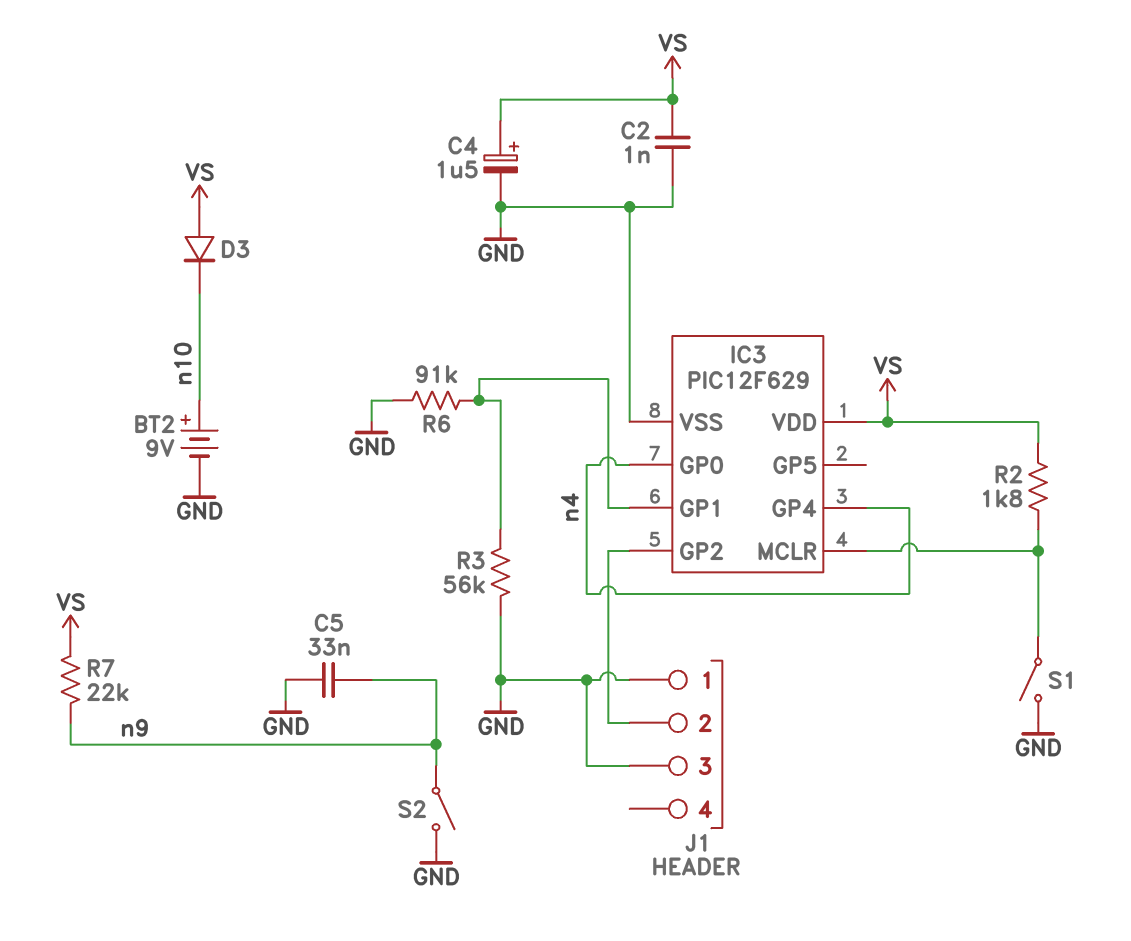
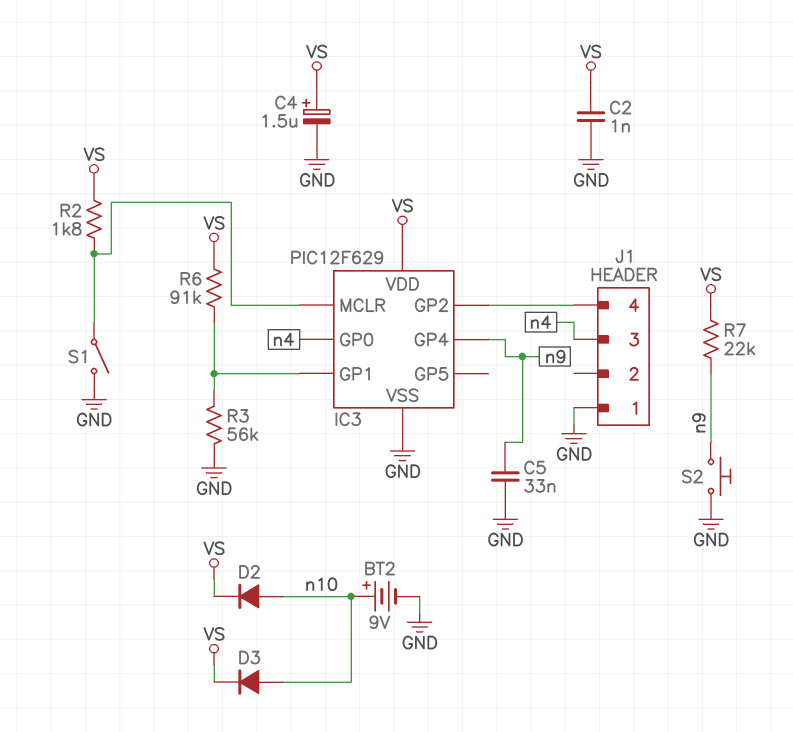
D2: none -> diode (A n10, K VS)
D3: diode (A VS, K n10) -> diode (A n10, K VS)
IC3 pin GP4: n4 -> n9
J1 pin 2: IC3/GP2 -> none
J1 pin 3: GND -> n4
J1 pin 4: none -> IC3/GP2
R6: 91k (GND, IC3/GP1) -> 91k (IC3/GP1, VS)
S2: switch (GND, n9) -> button (GND, n9)

